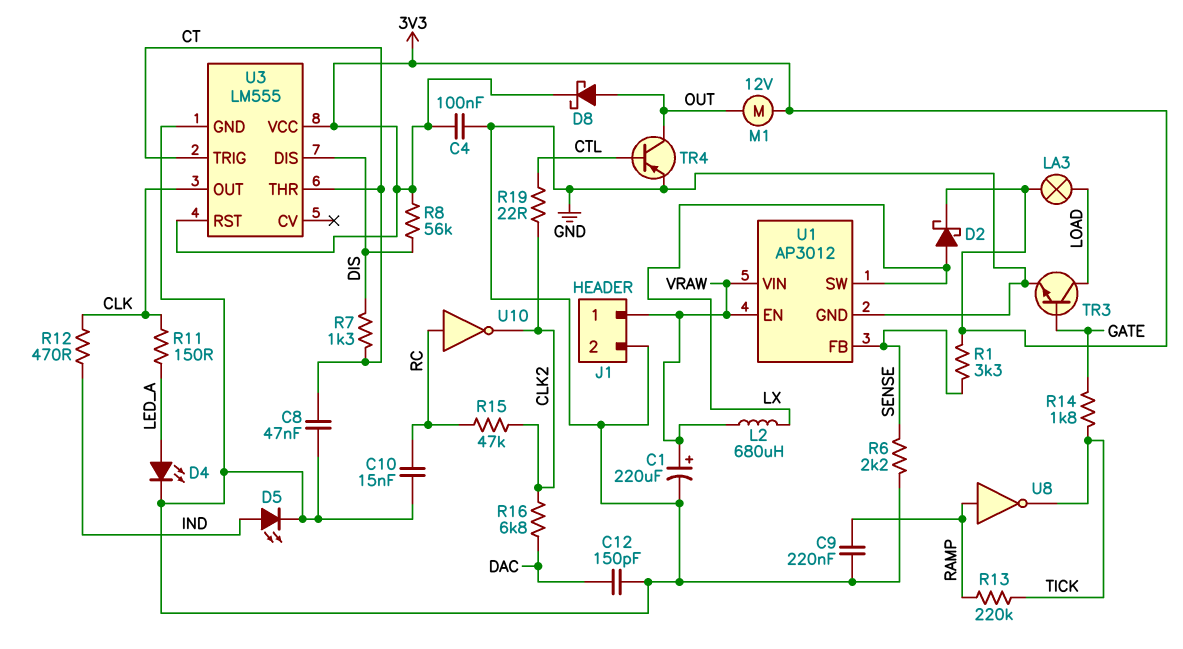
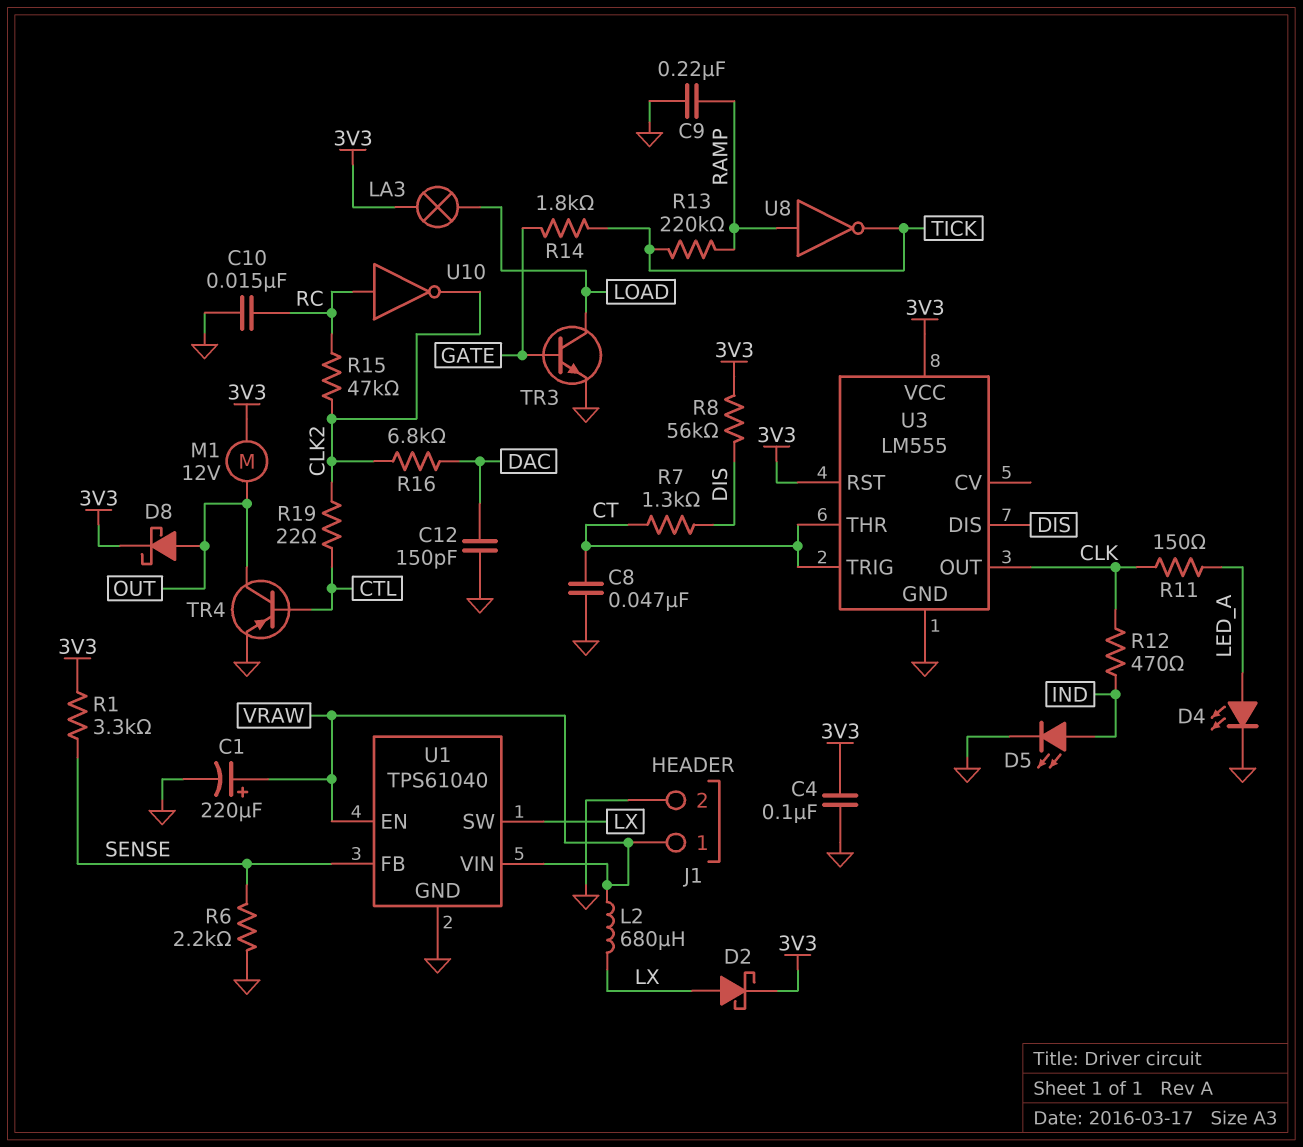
U1: AP3012 -> TPS61040

